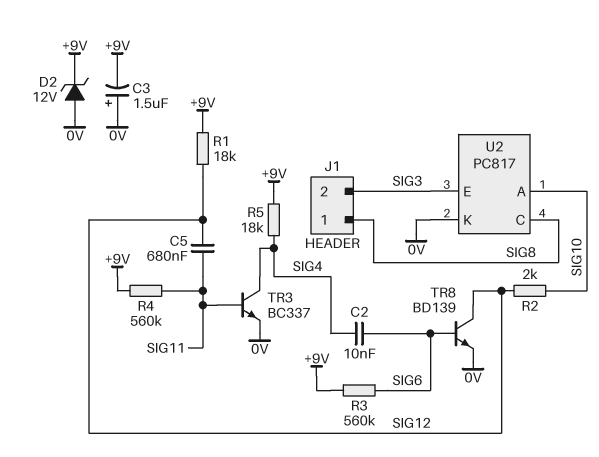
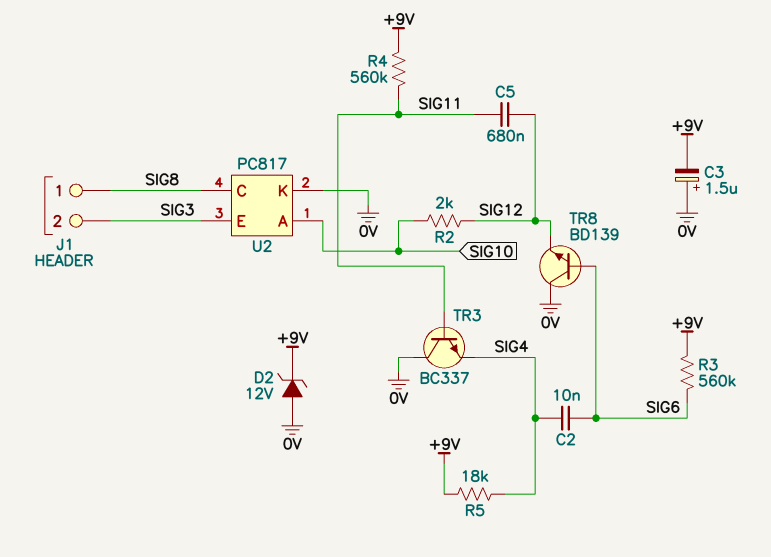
R1: 18k (+9V, SIG12) -> none
TR3: NPN BC337 (B SIG11, C SIG4, E 0V) -> NPN BC337 (B SIG11, C 0V, E SIG4)
TR8: NPN BD139 (B SIG6, C SIG12, E 0V) -> NPN BD139 (B SIG6, C 0V, E SIG12)

